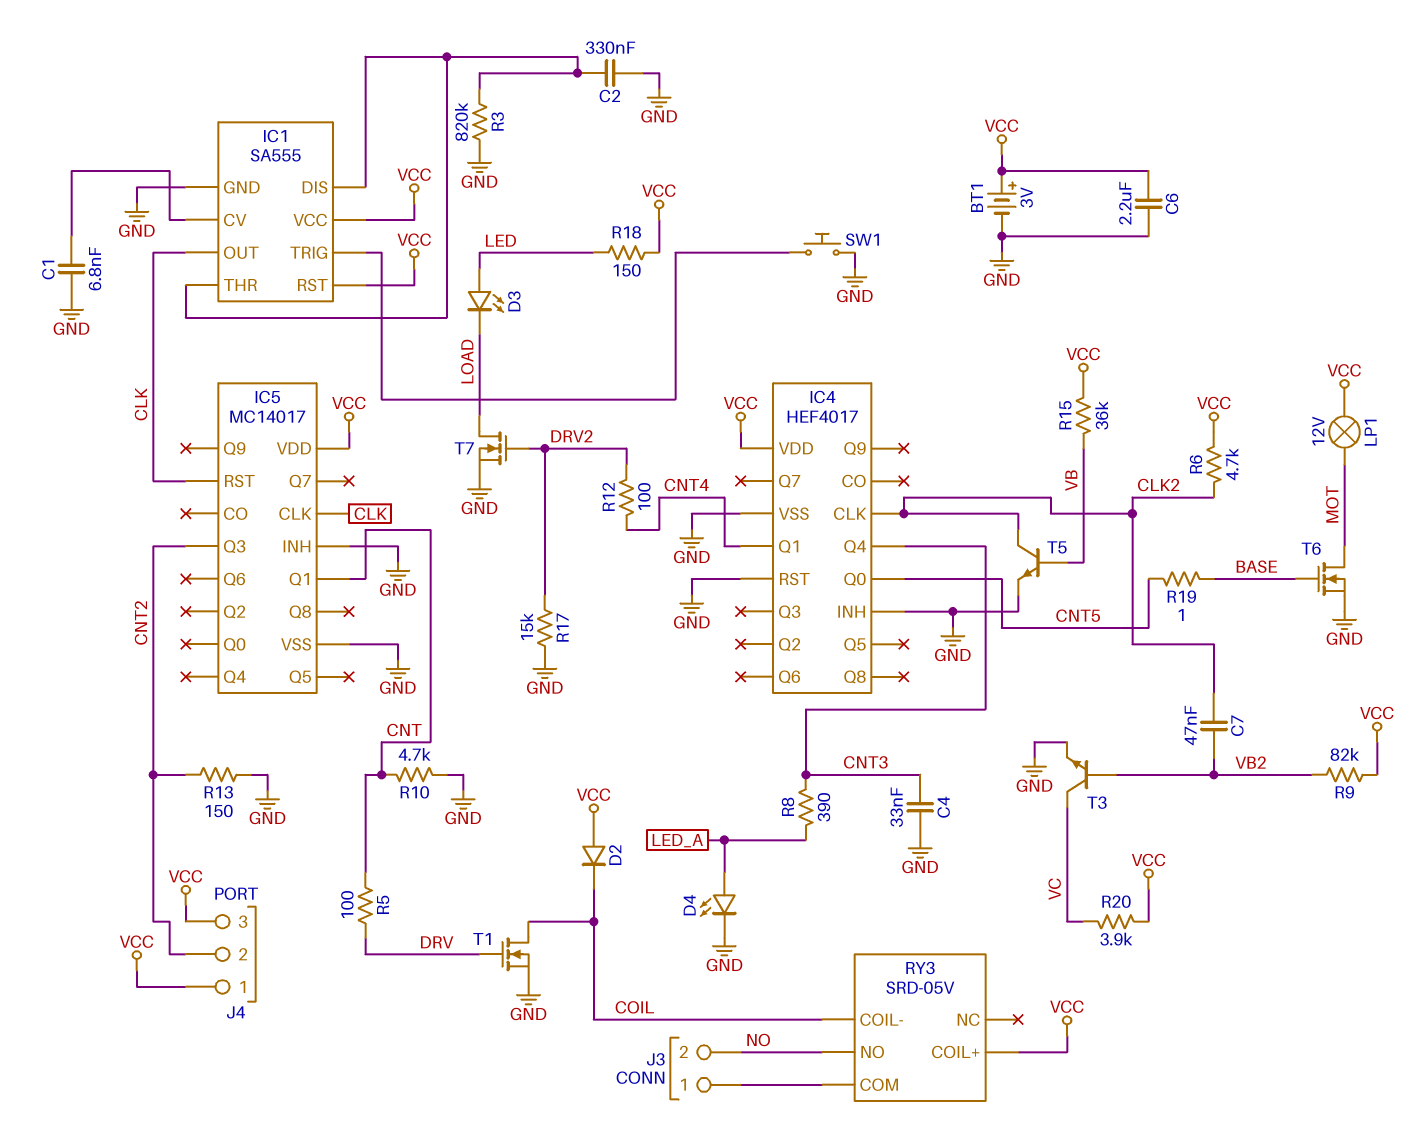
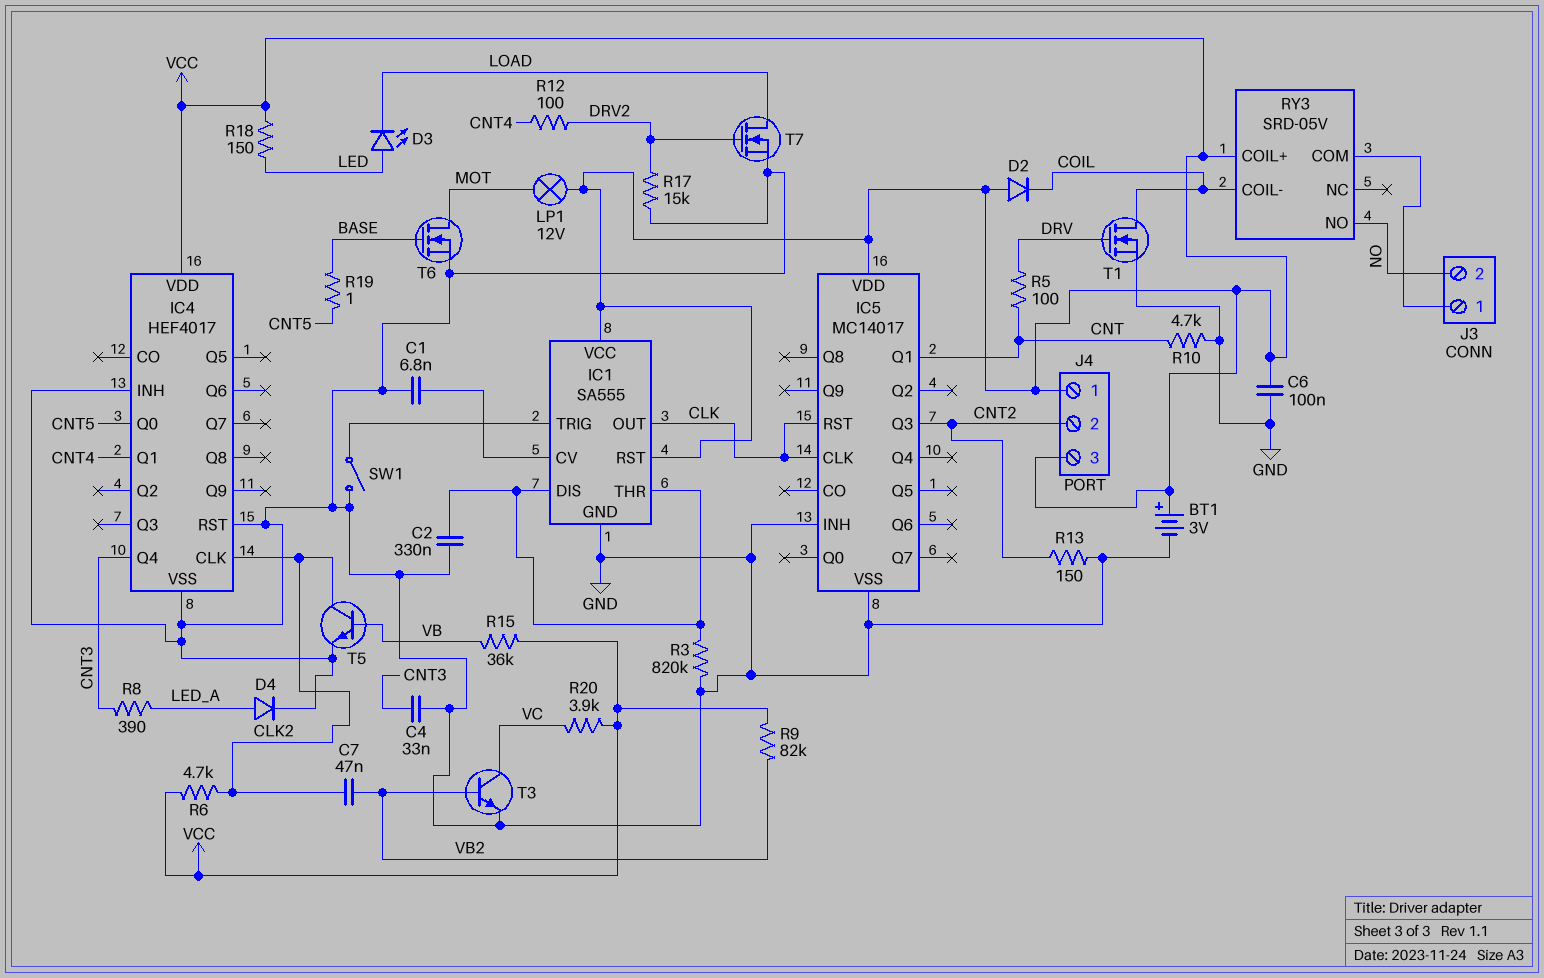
C6: 2.2uF (GND, VCC) -> 100nF (GND, VCC)
D4: LED (A LED_A, K GND) -> diode (A LED_A, K GND)
SW1: button (GND, IC1/TRIG) -> switch (GND, IC1/TRIG)

